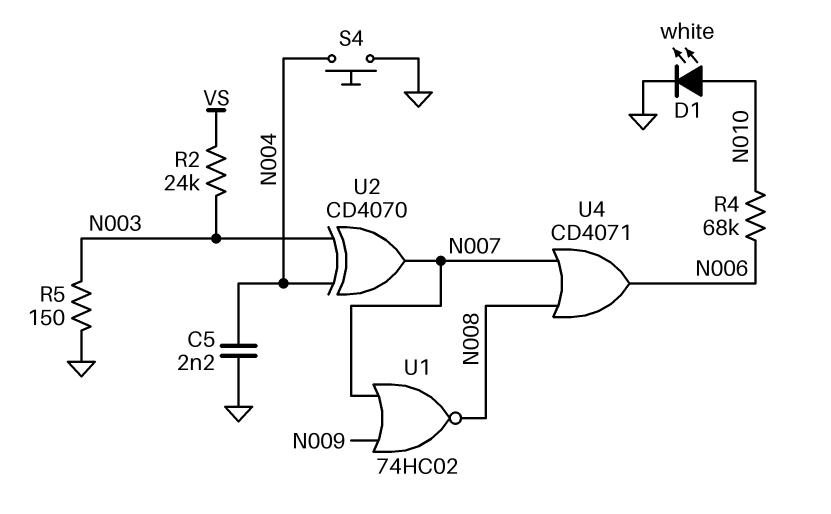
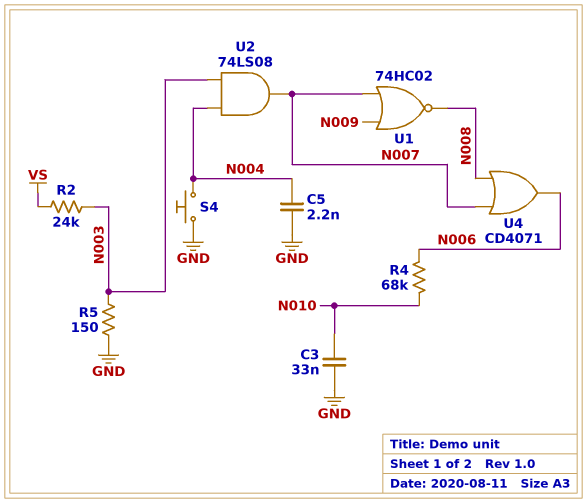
C3: none -> 33nF (GND, N010)
D1: LED white (A N010, K GND) -> none
U2: XOR CD4070 (in N003, in N004, out N007) -> AND 74LS08 (in N003, in N004, out N007)

